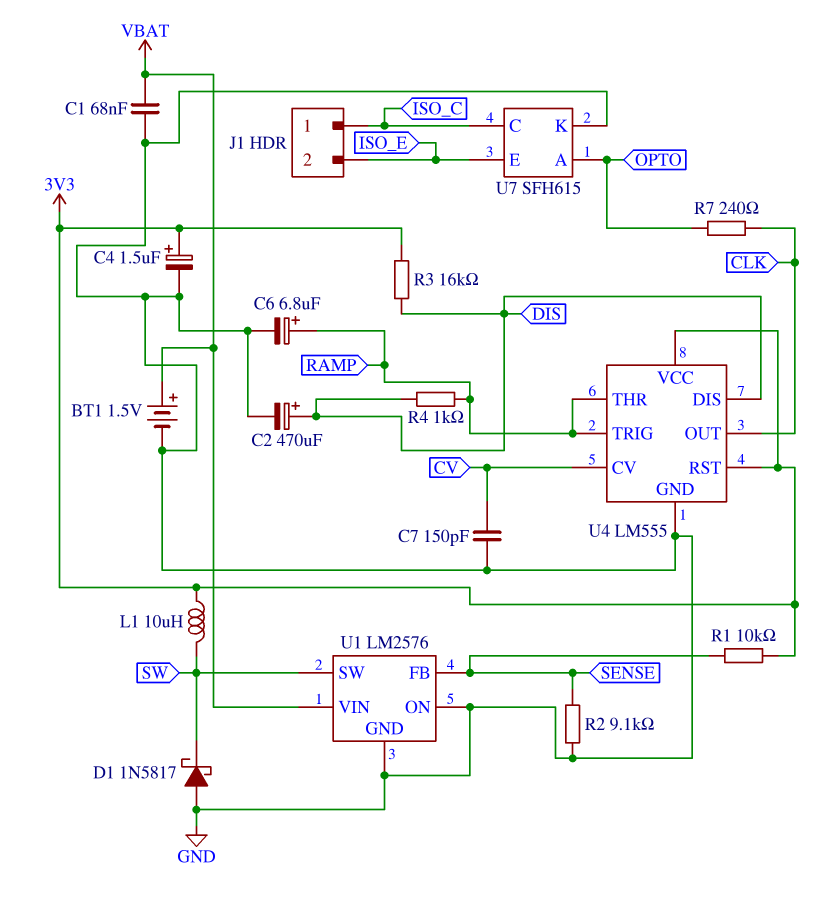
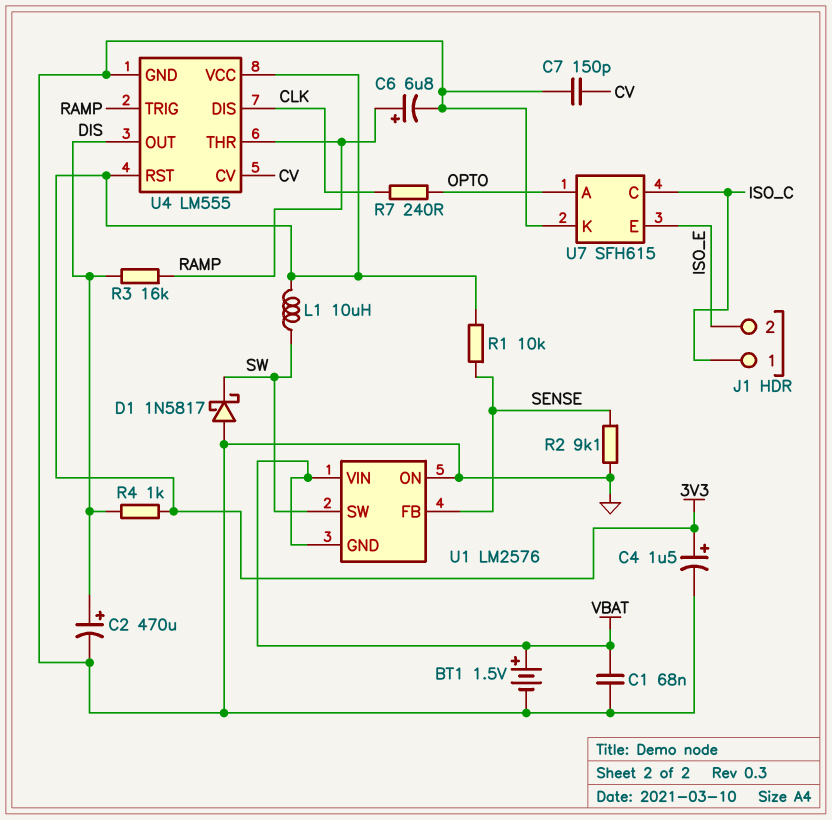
R3: 16k (3V3, DIS) -> 16k (DIS, RAMP)
R4: 1k (DIS, RAMP) -> 1k (3V3, DIS)
U1 pin GND: GND -> VBAT
U4 pin DIS: DIS -> CLK
U4 pin OUT: CLK -> DIS

